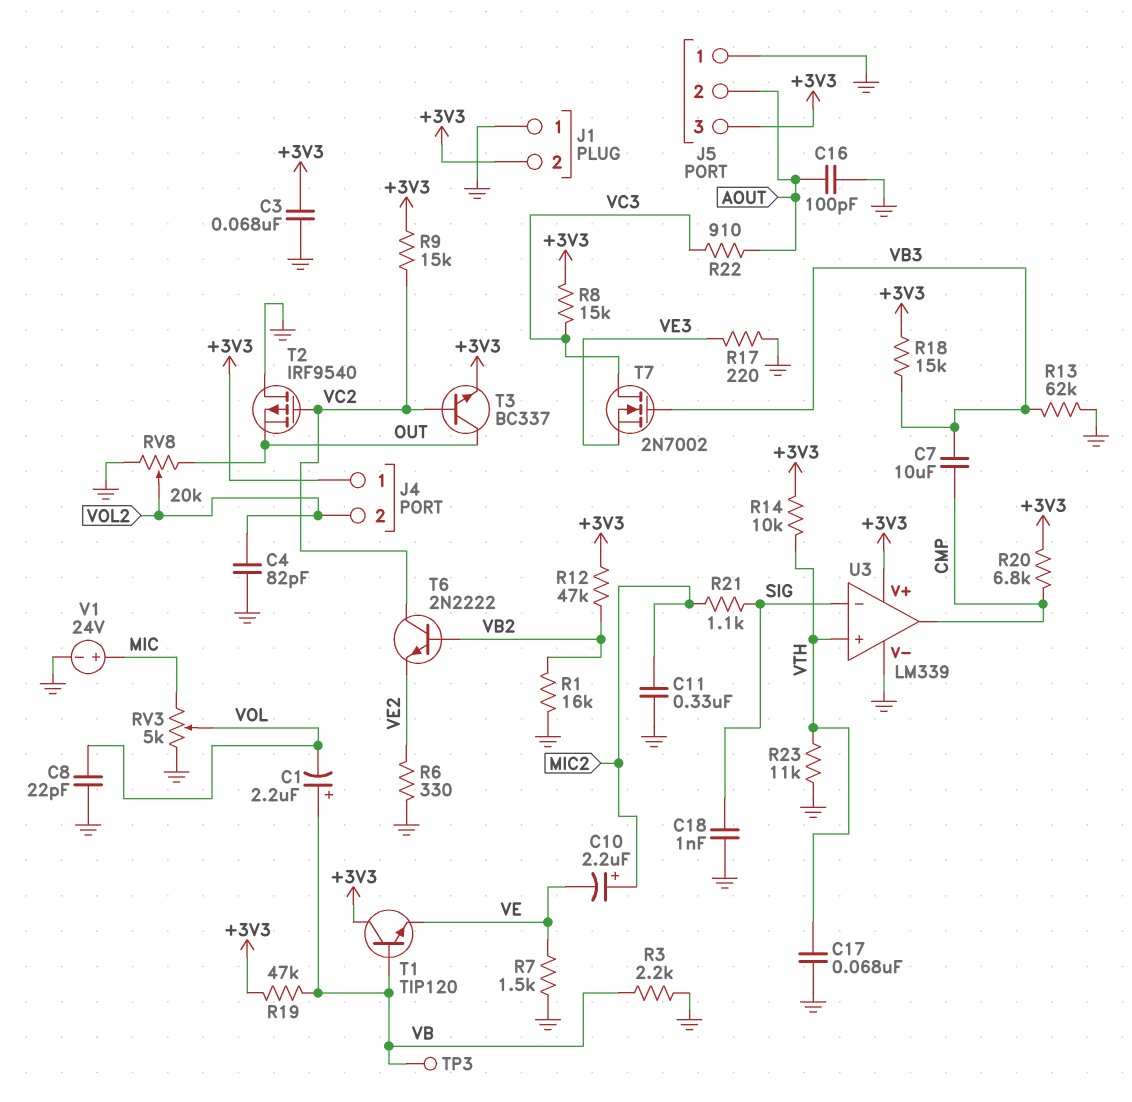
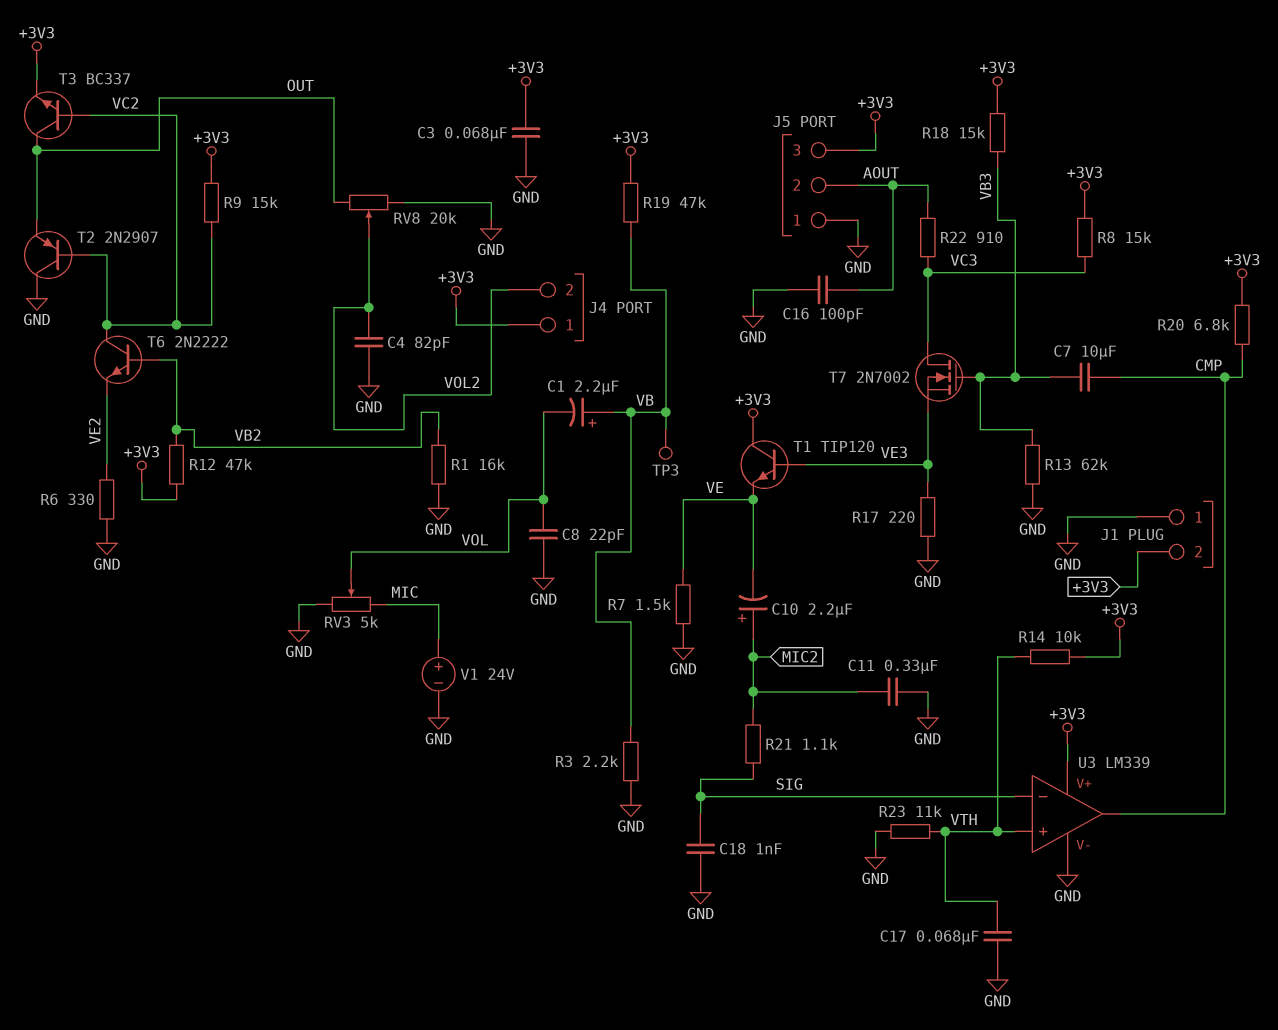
T1: NPN TIP120 (B VB, C +3V3, E VE) -> NPN TIP120 (B VE3, C +3V3, E VE)
T2: PMOS IRF9540 (G VC2, D GND, S OUT) -> PNP 2N2907 (B VC2, C GND, E OUT)

